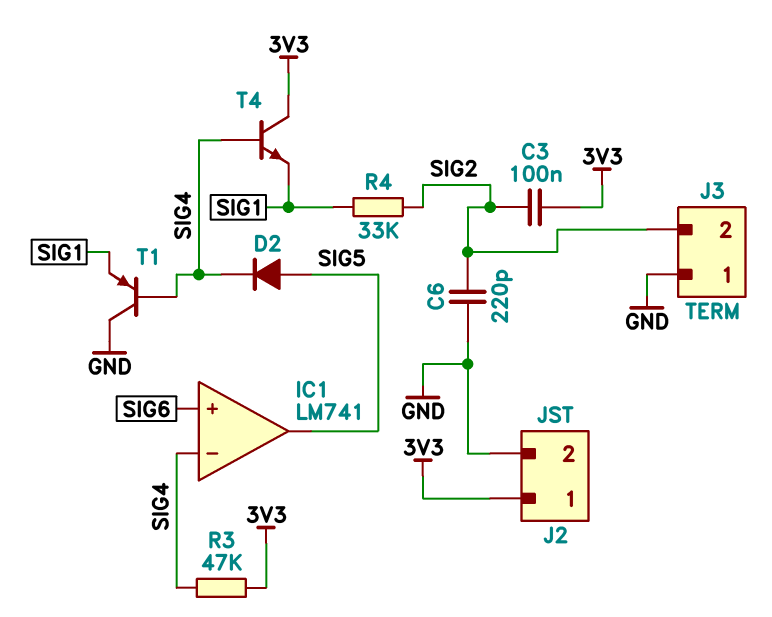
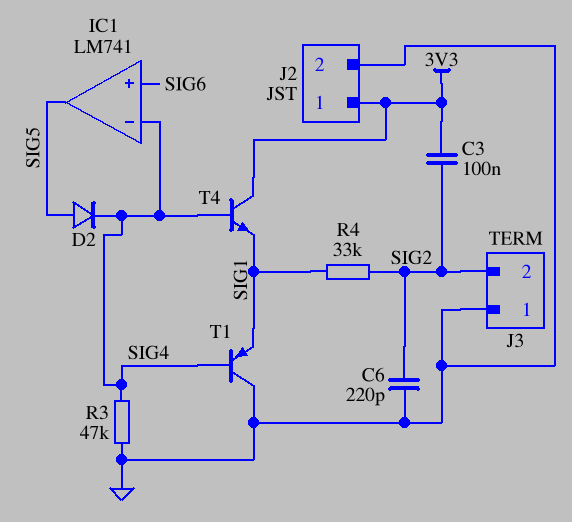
R3: 47k (3V3, SIG4) -> 47k (GND, SIG4)

